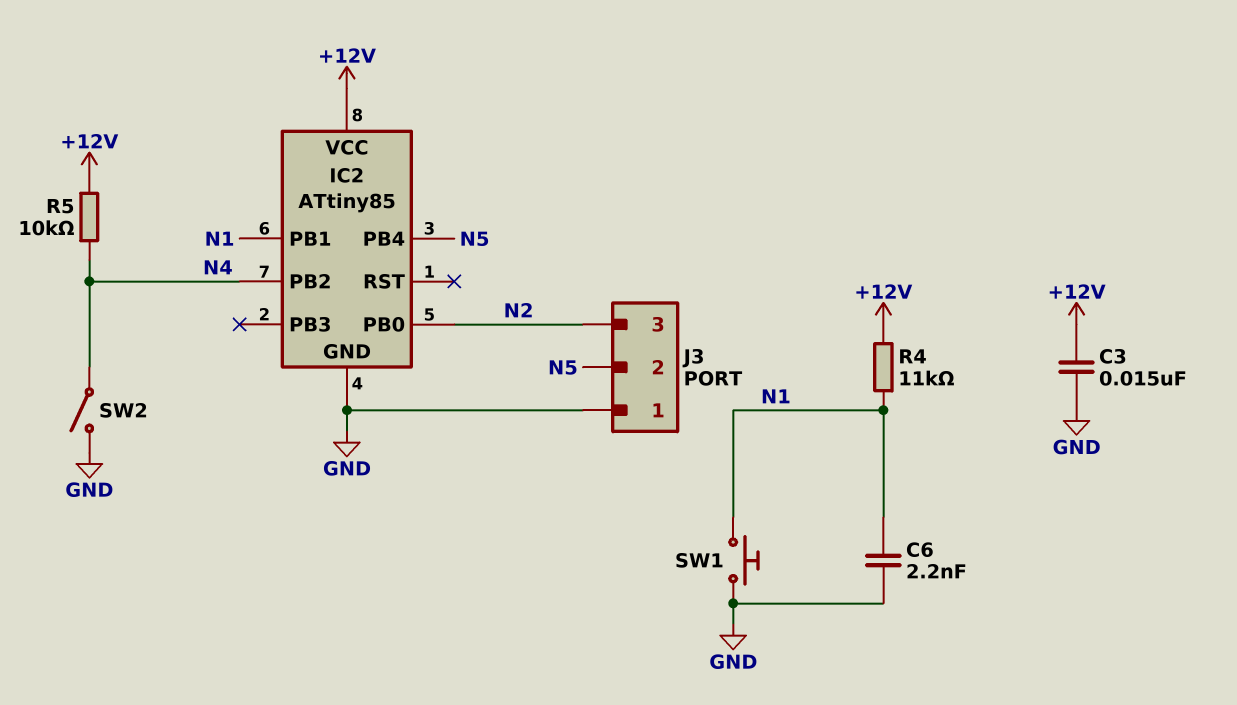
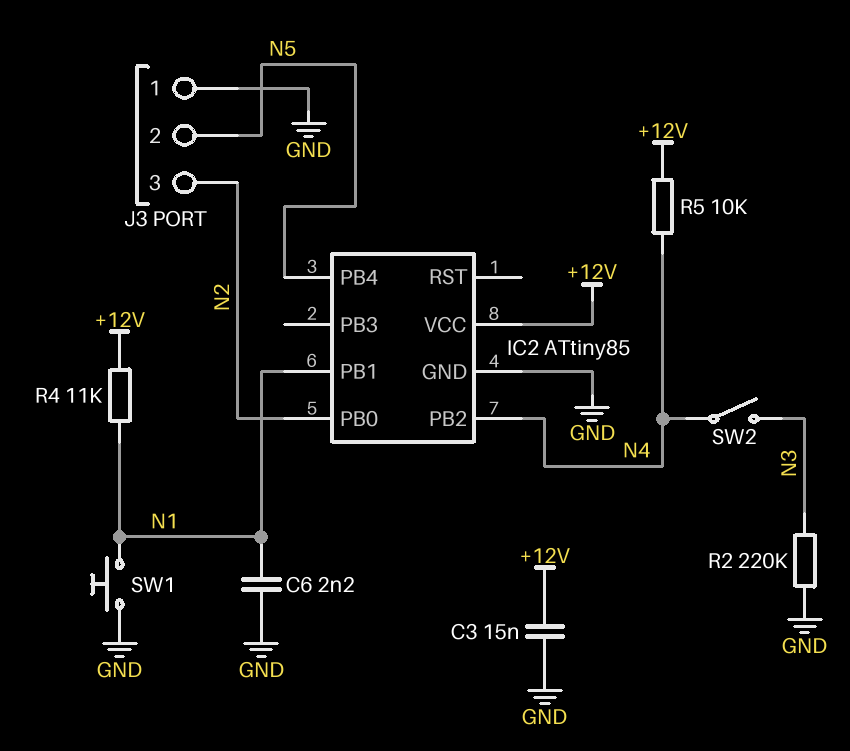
R2: none -> 220k (GND, N3)
SW2: switch (GND, N4) -> switch (N3, N4)

